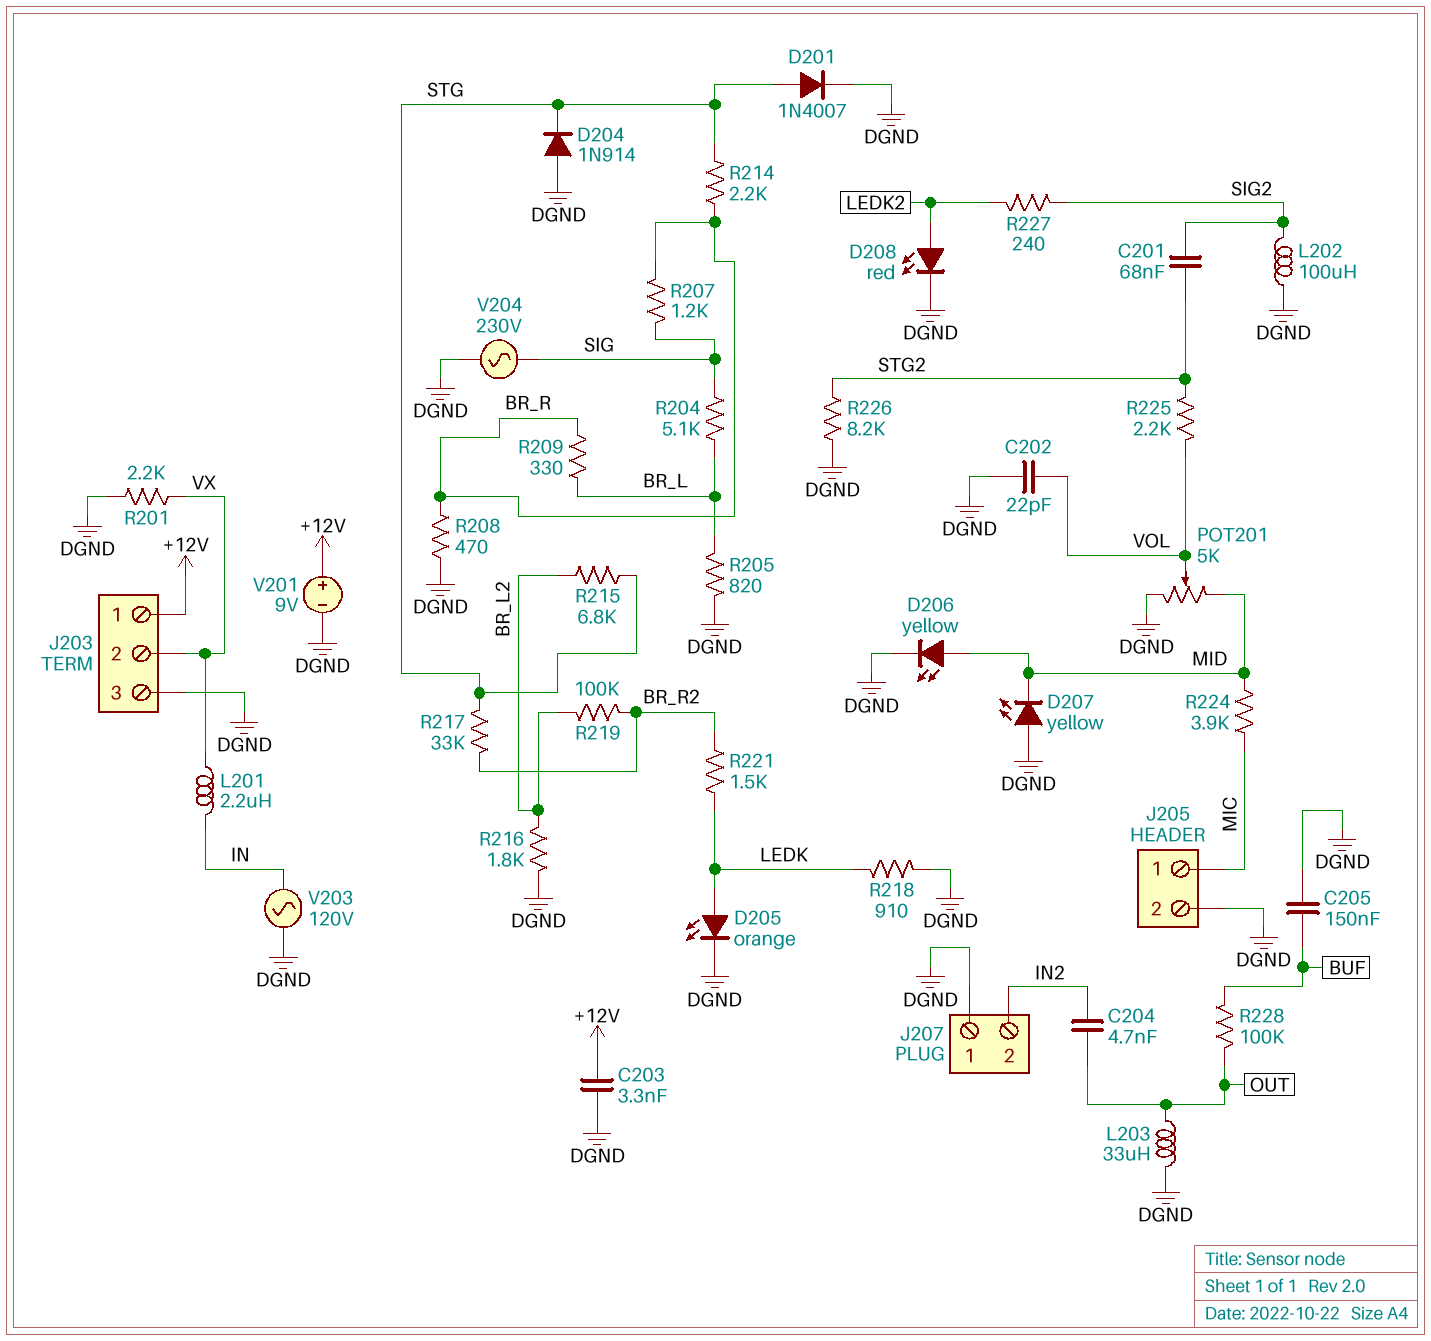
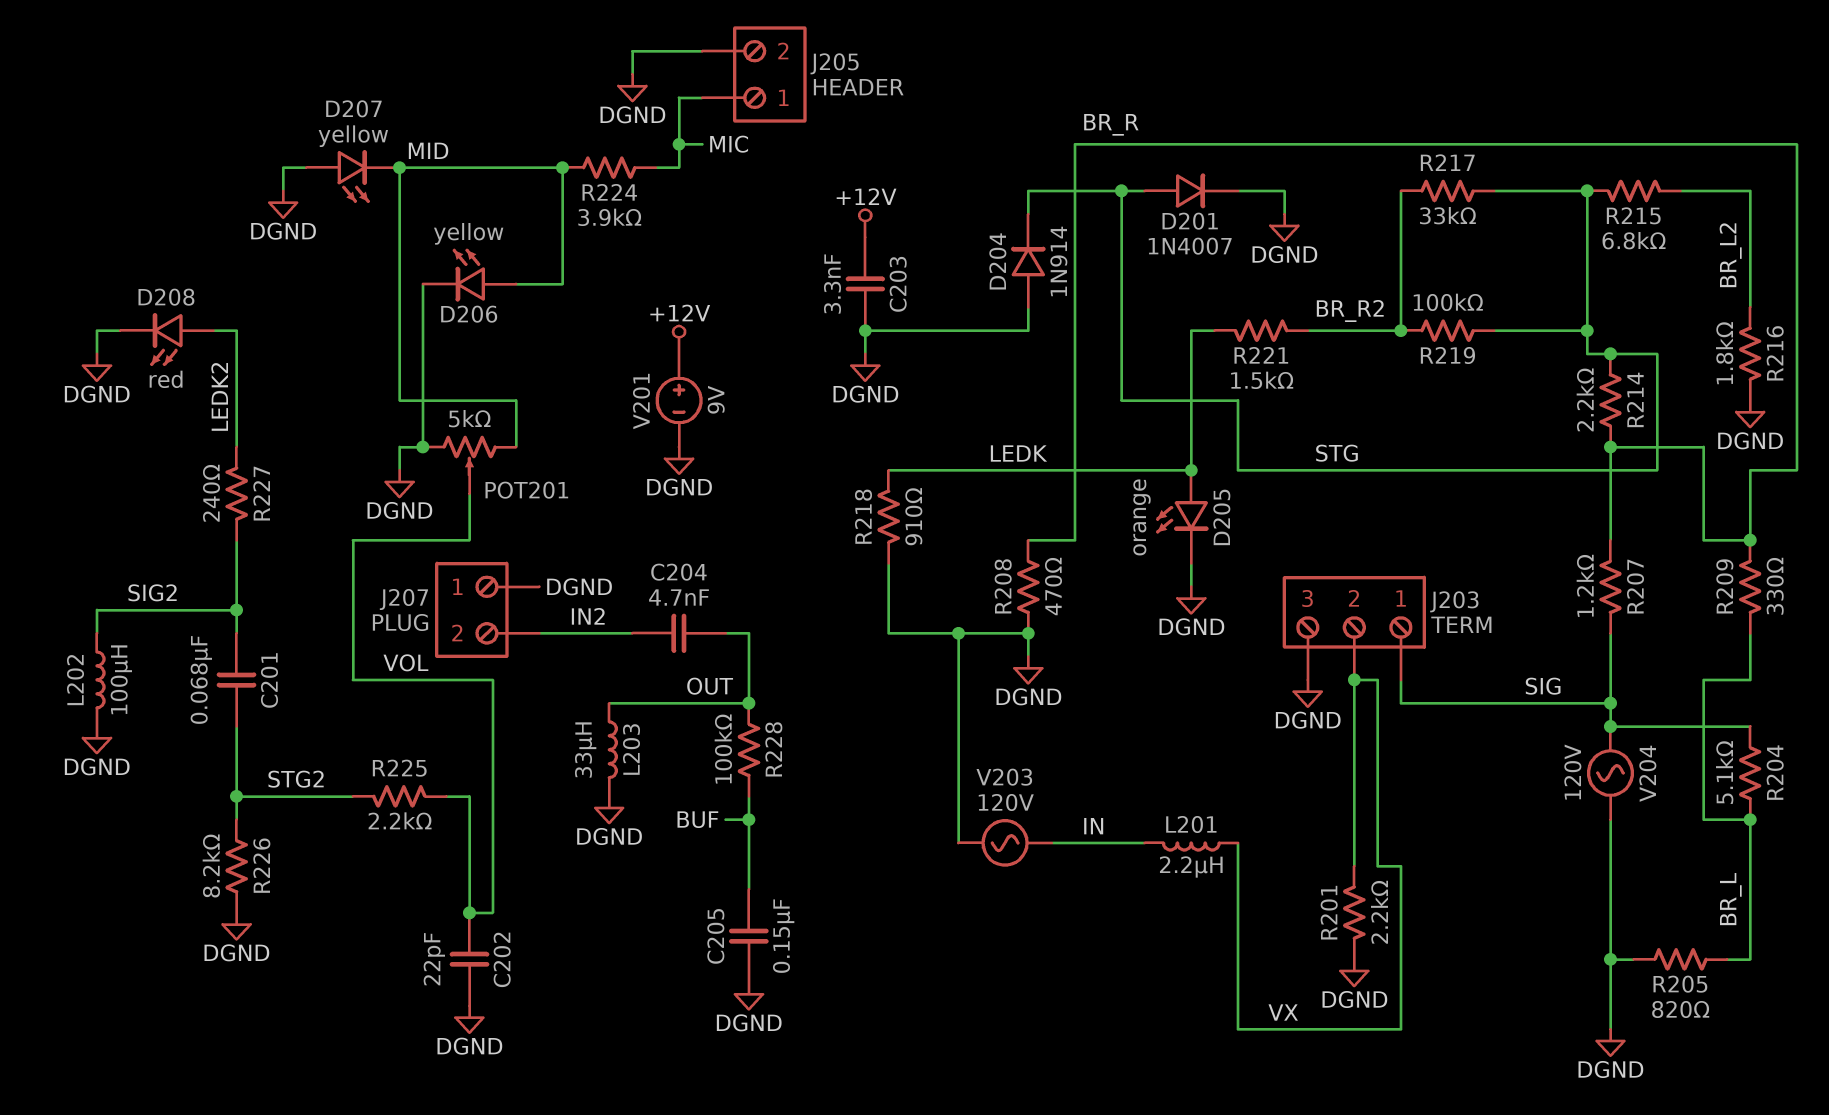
J203 pin 1: +12V -> SIG
R219: 100k (BR_L2, BR_R2) -> 100k (BR_R2, STG)
V204: AC 230V (DGND, SIG) -> AC 120V (DGND, SIG)

